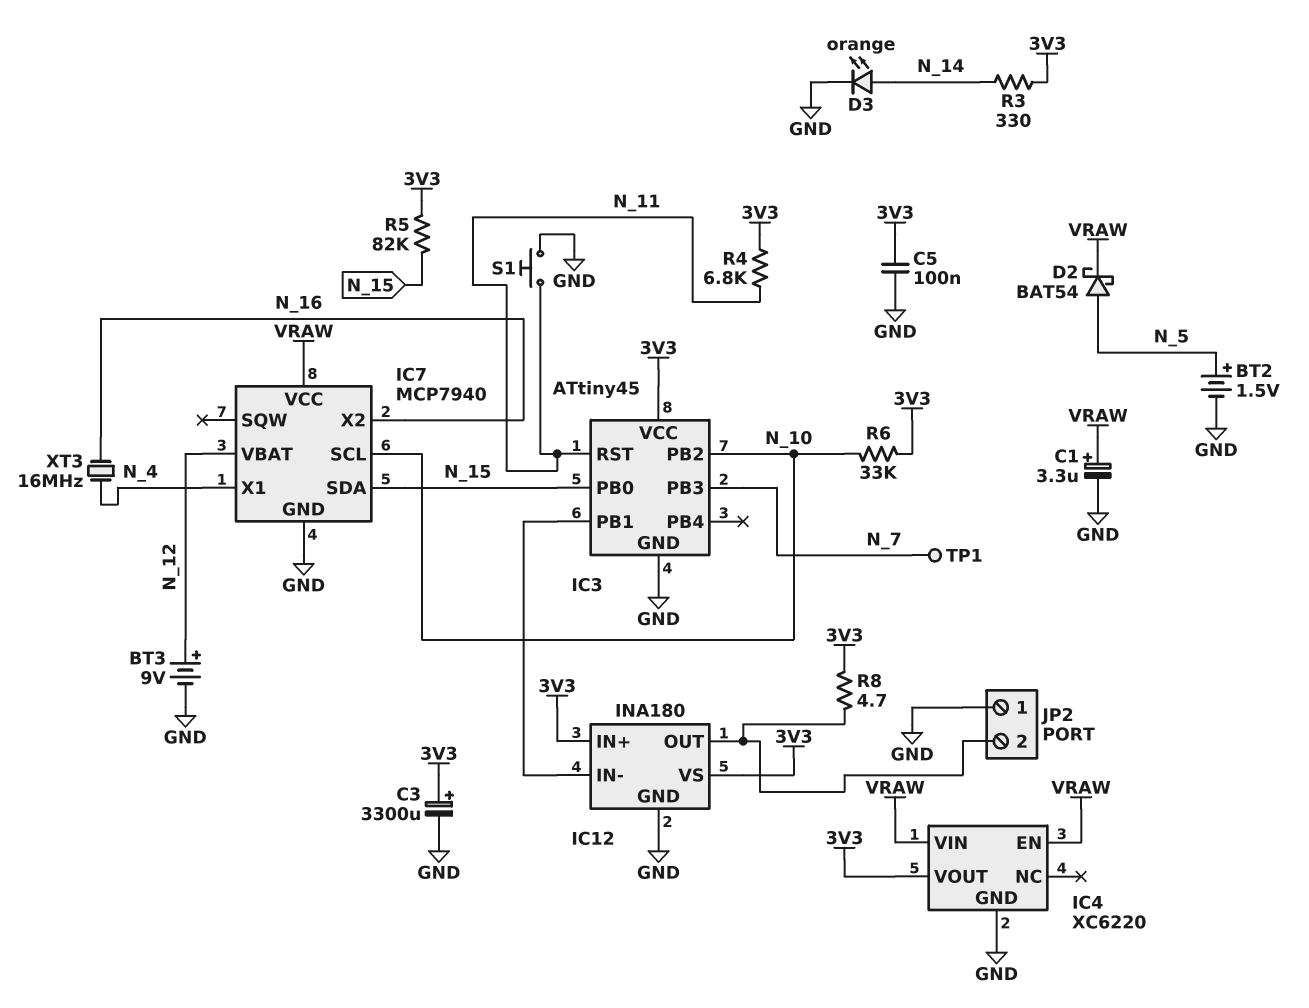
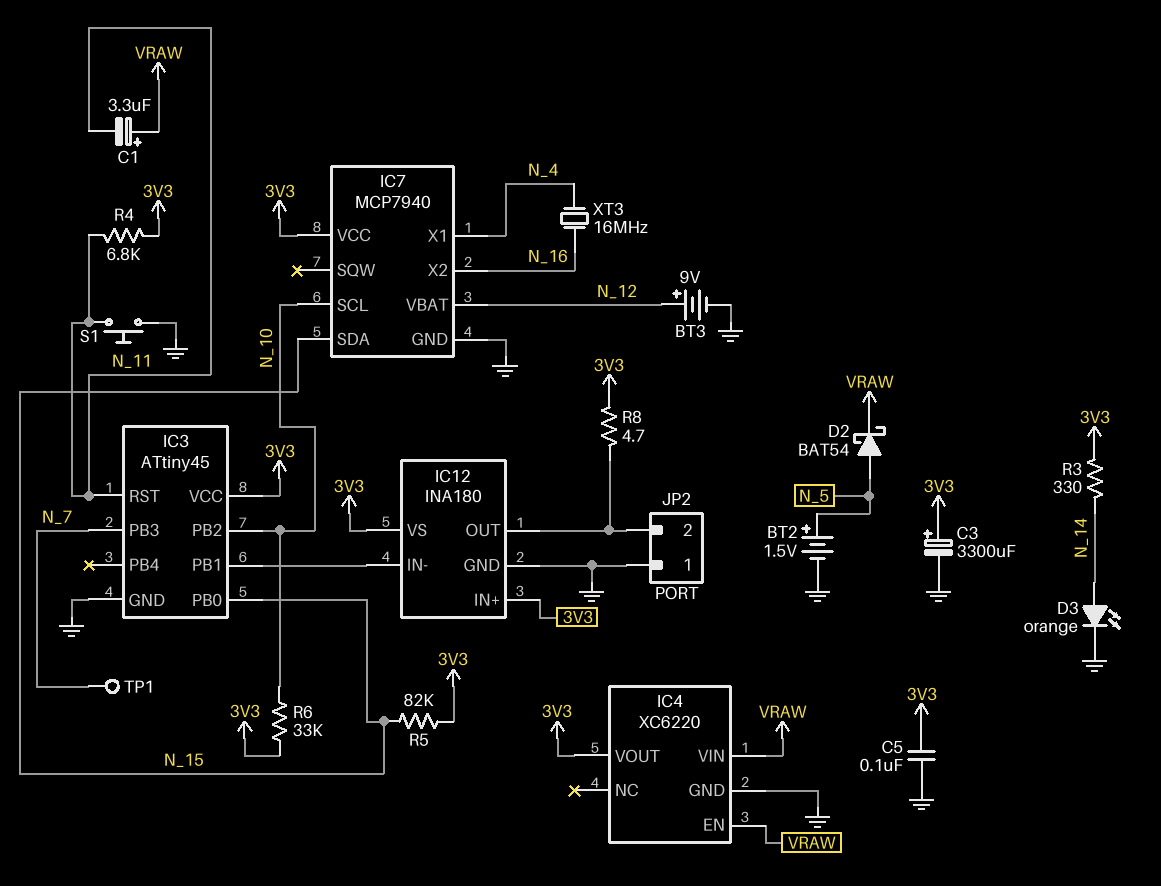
C1: 3.3uF (plus VRAW, minus GND) -> 3.3uF (plus VRAW, minus N_11)
IC7 pin VCC: VRAW -> 3V3

